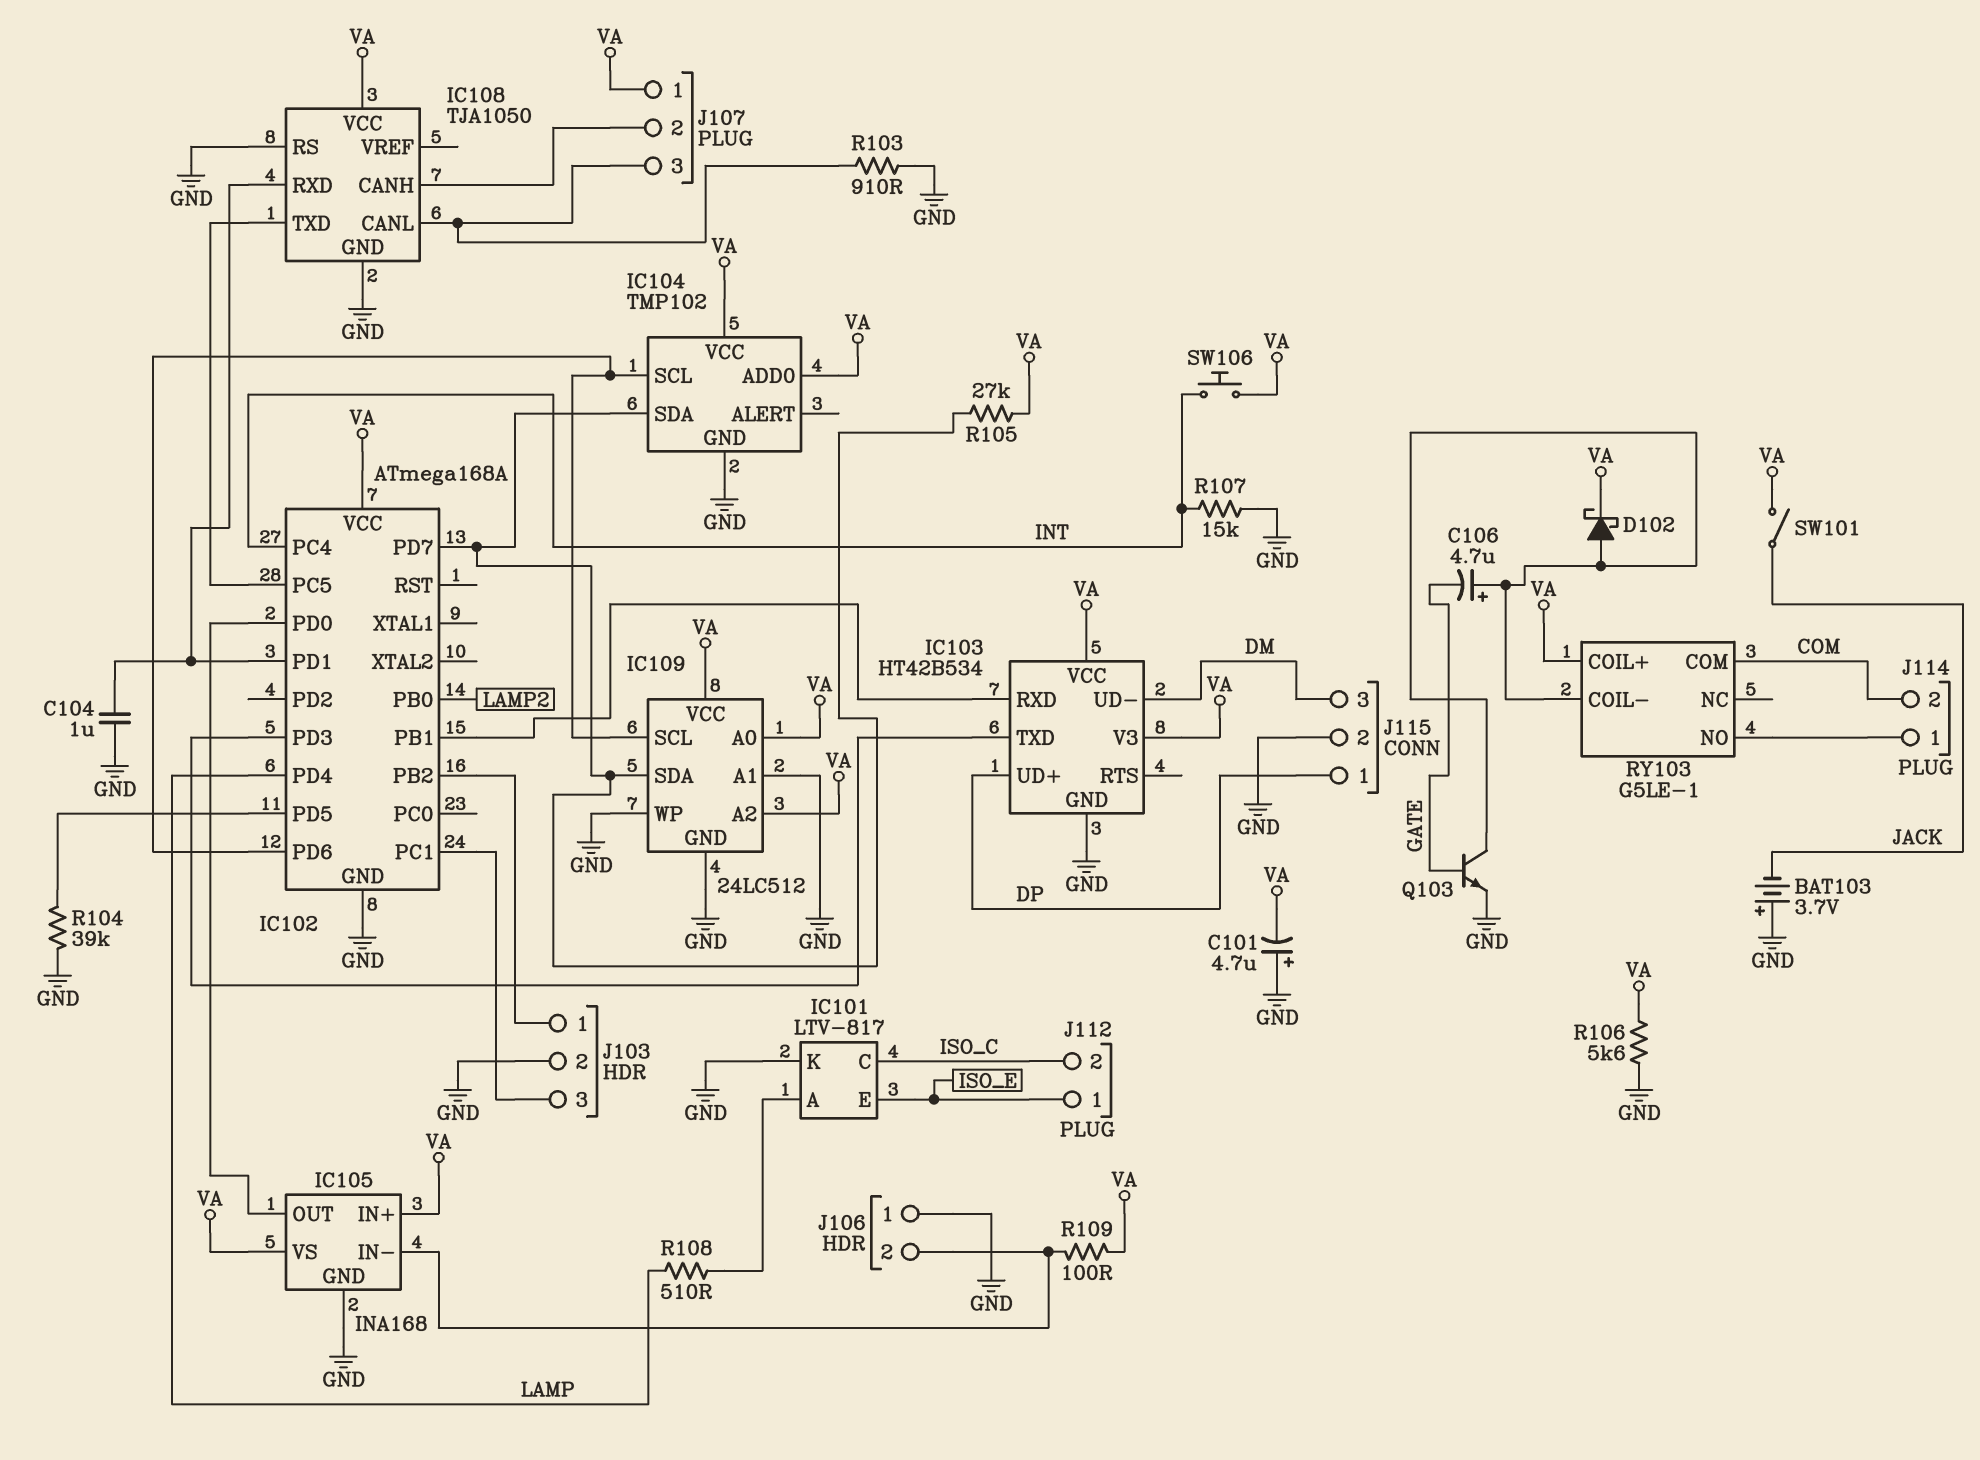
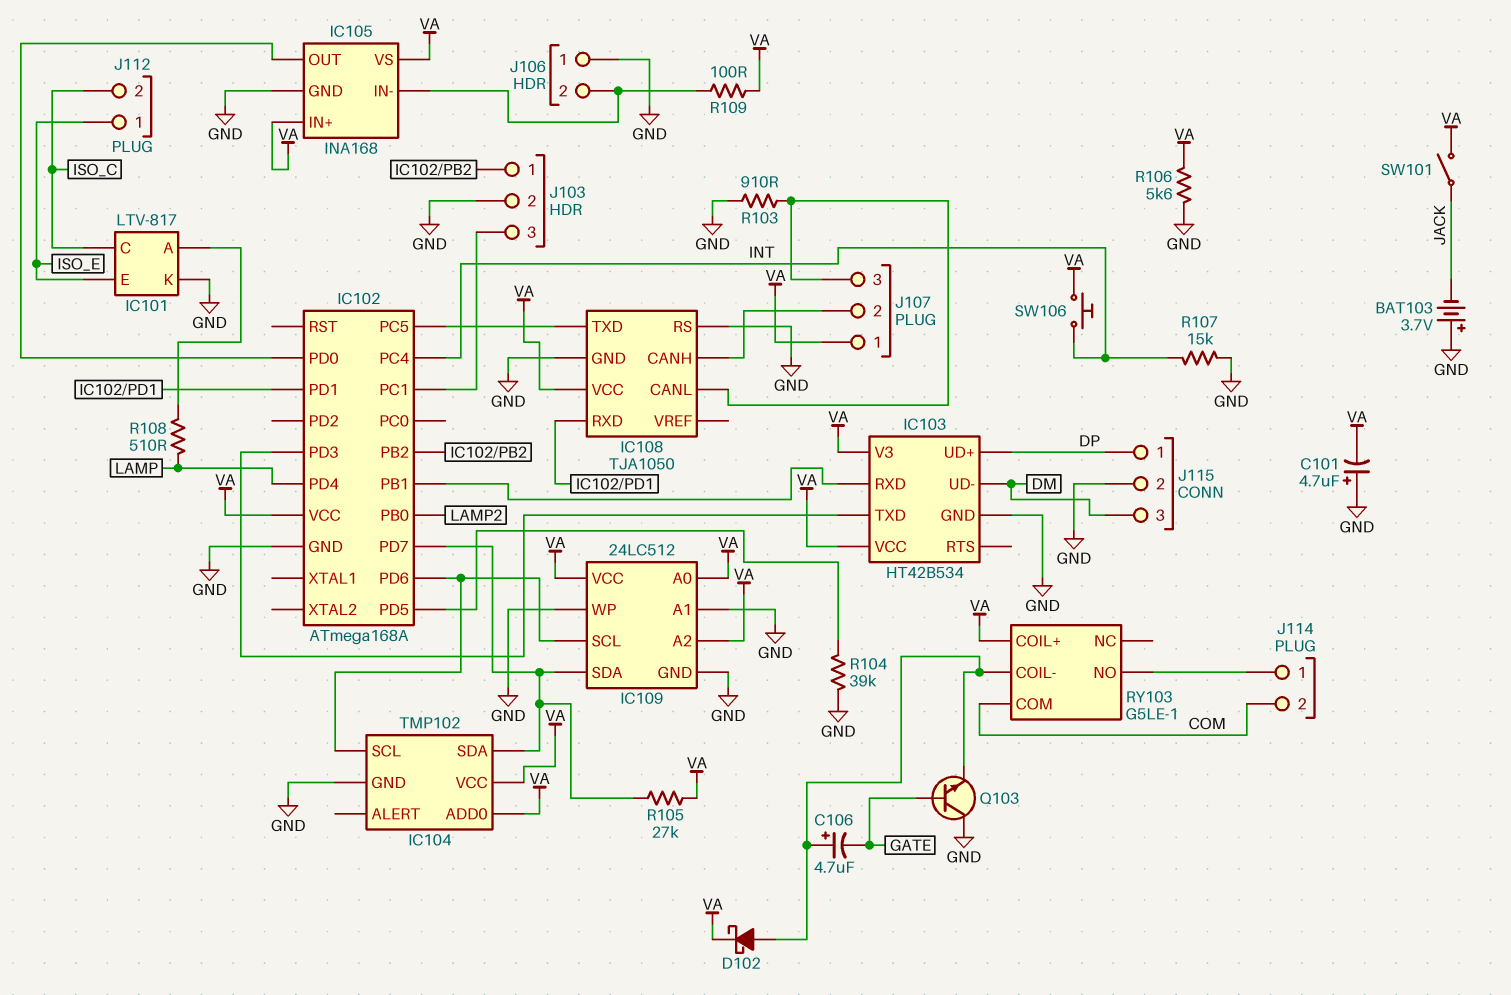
C104: 1uF (GND, IC102/PD1) -> none
Q103: NPN (B GATE, C RY103/COIL-, E GND) -> NPN (B GATE, C GND, E RY103/COIL-)

